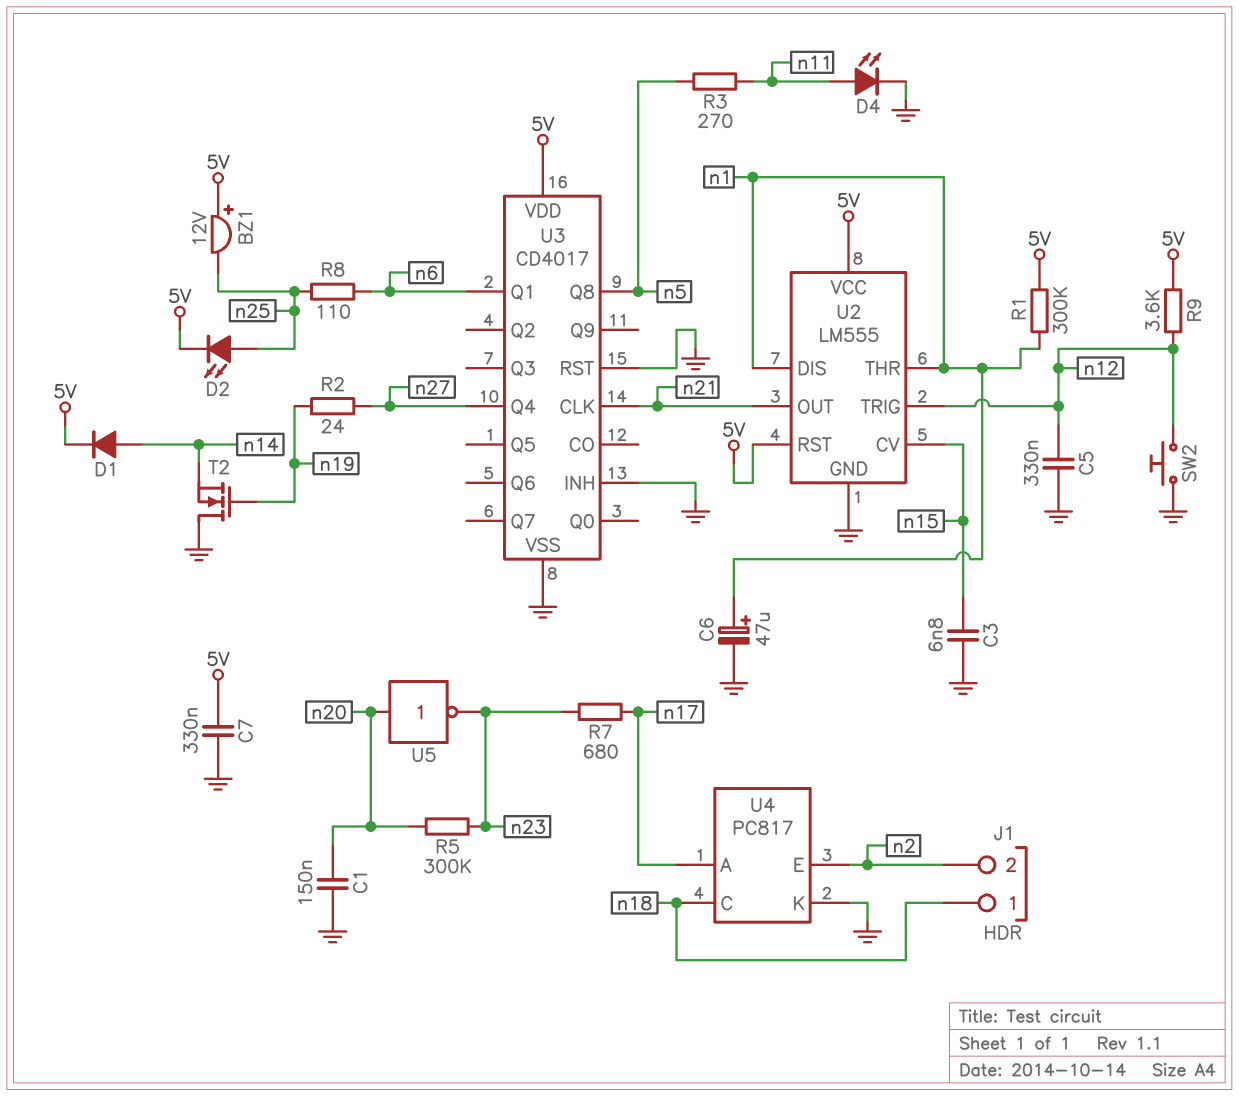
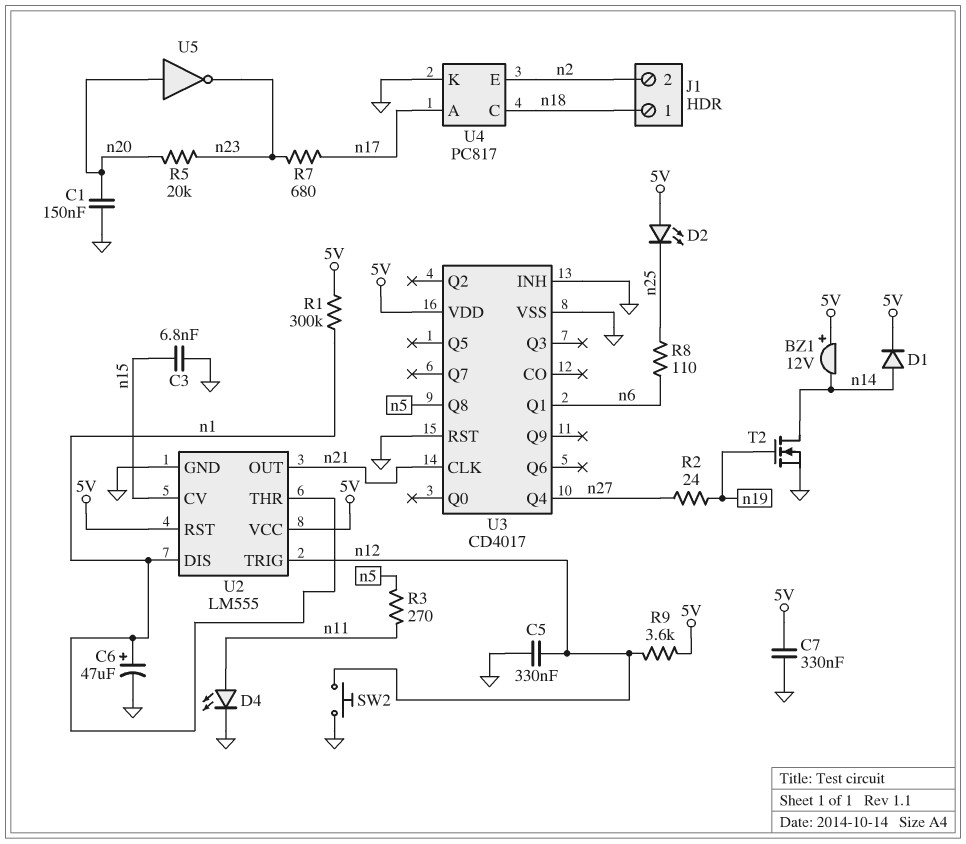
BZ1: buzzer 12V (plus 5V, minus n25) -> buzzer 12V (plus 5V, minus n14)
D2: LED (A n25, K 5V) -> LED (A 5V, K n25)
R5: 300k (n20, n23) -> 20k (n20, n23)
T2: NMOS (G n19, D GND, S n14) -> NMOS (G n19, D n14, S GND)

